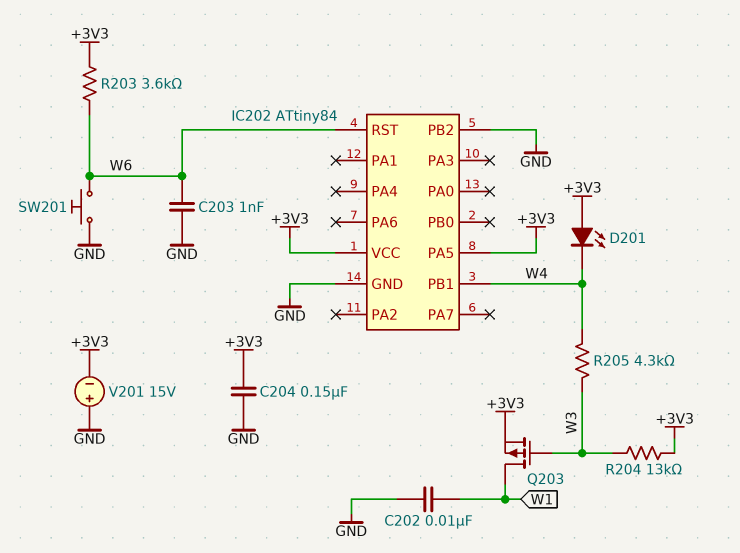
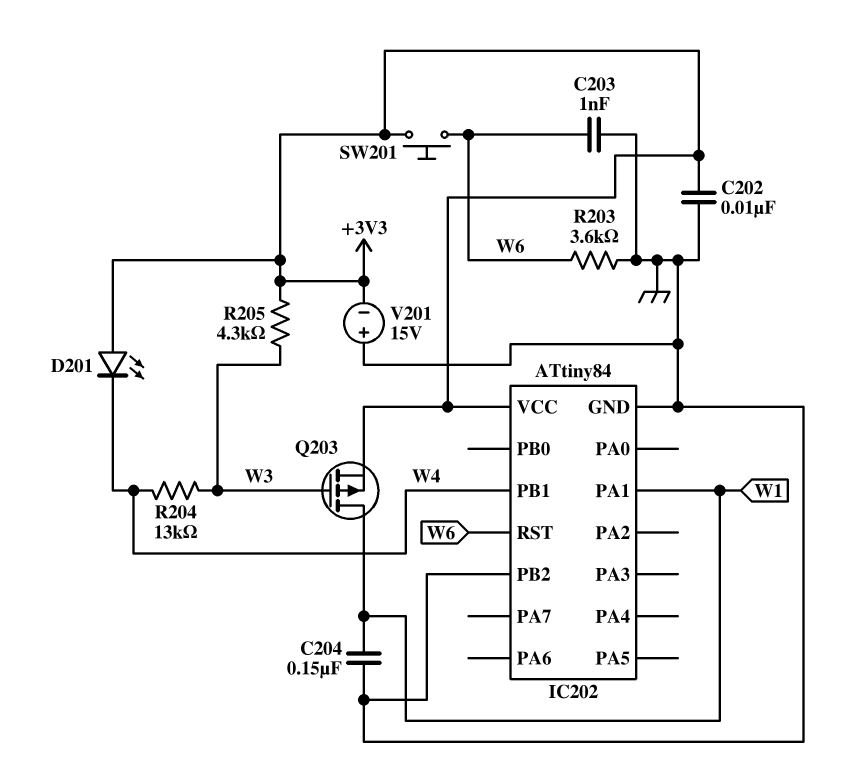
C202: 10nF (GND, W1) -> 10nF (+3V3, GND)
C204: 150nF (+3V3, GND) -> 150nF (GND, W1)
IC202 pin PA1: none -> W1
IC202 pin PA5: +3V3 -> none
R203: 3.6k (+3V3, W6) -> 3.6k (GND, W6)
R204: 13k (+3V3, W3) -> 13k (W3, W4)
R205: 4.3k (W3, W4) -> 4.3k (+3V3, W3)
SW201: button (GND, W6) -> button (+3V3, W6)

